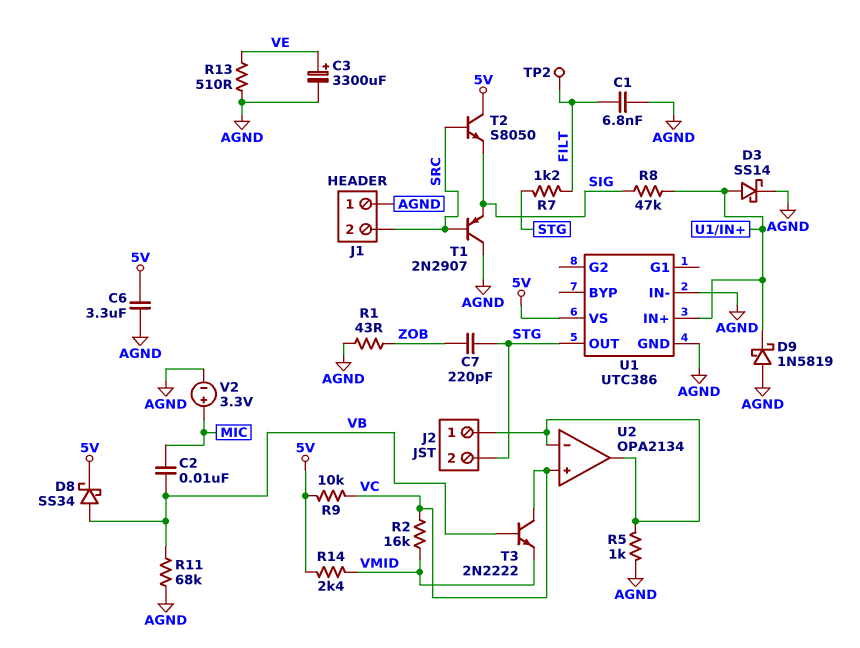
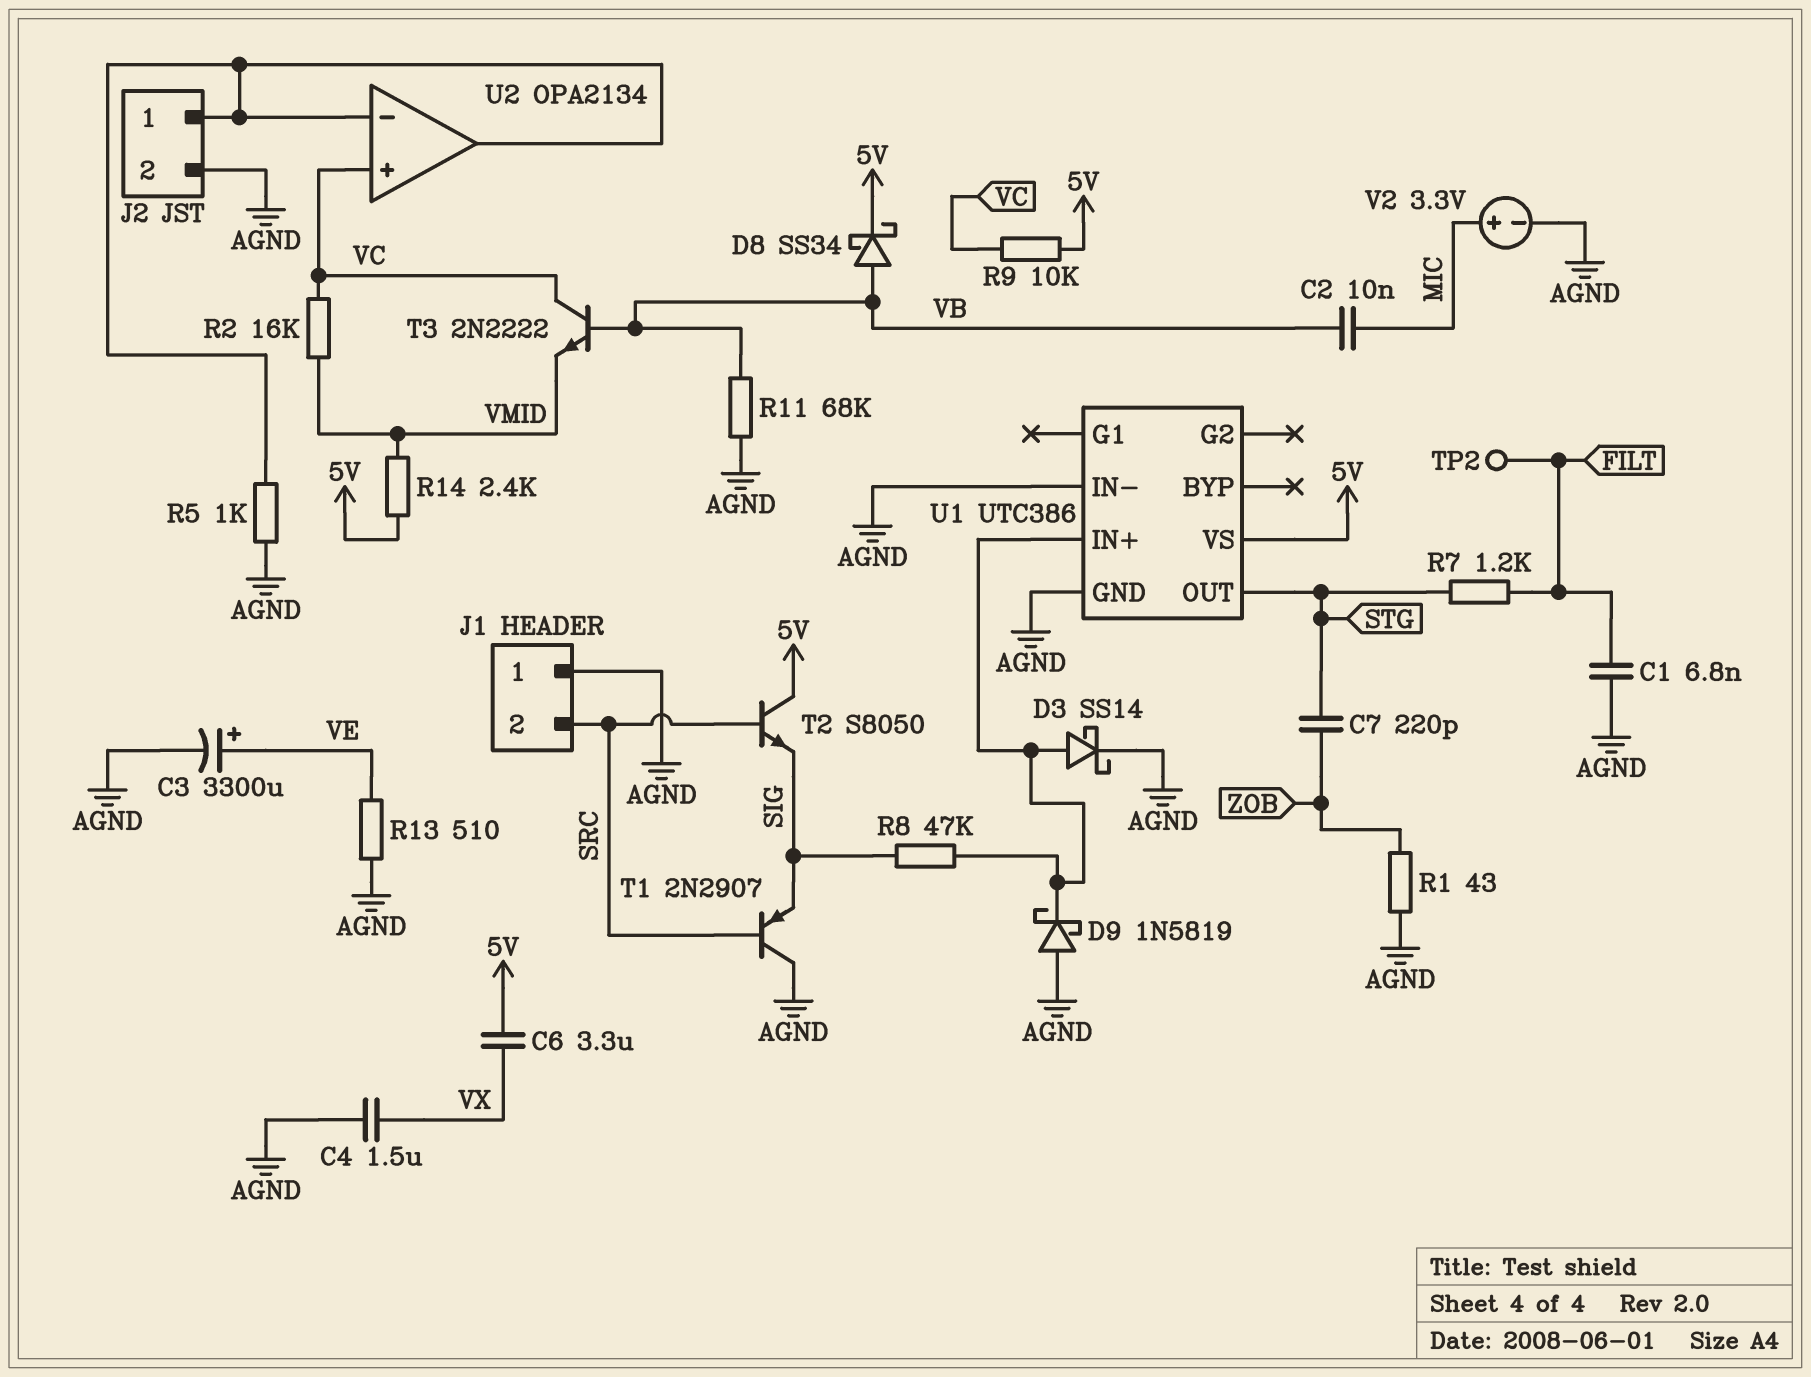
C4: none -> 1.5uF (AGND, VX)
C6: 3.3uF (5V, AGND) -> 3.3uF (5V, VX)
J2 pin 2: STG -> AGND

